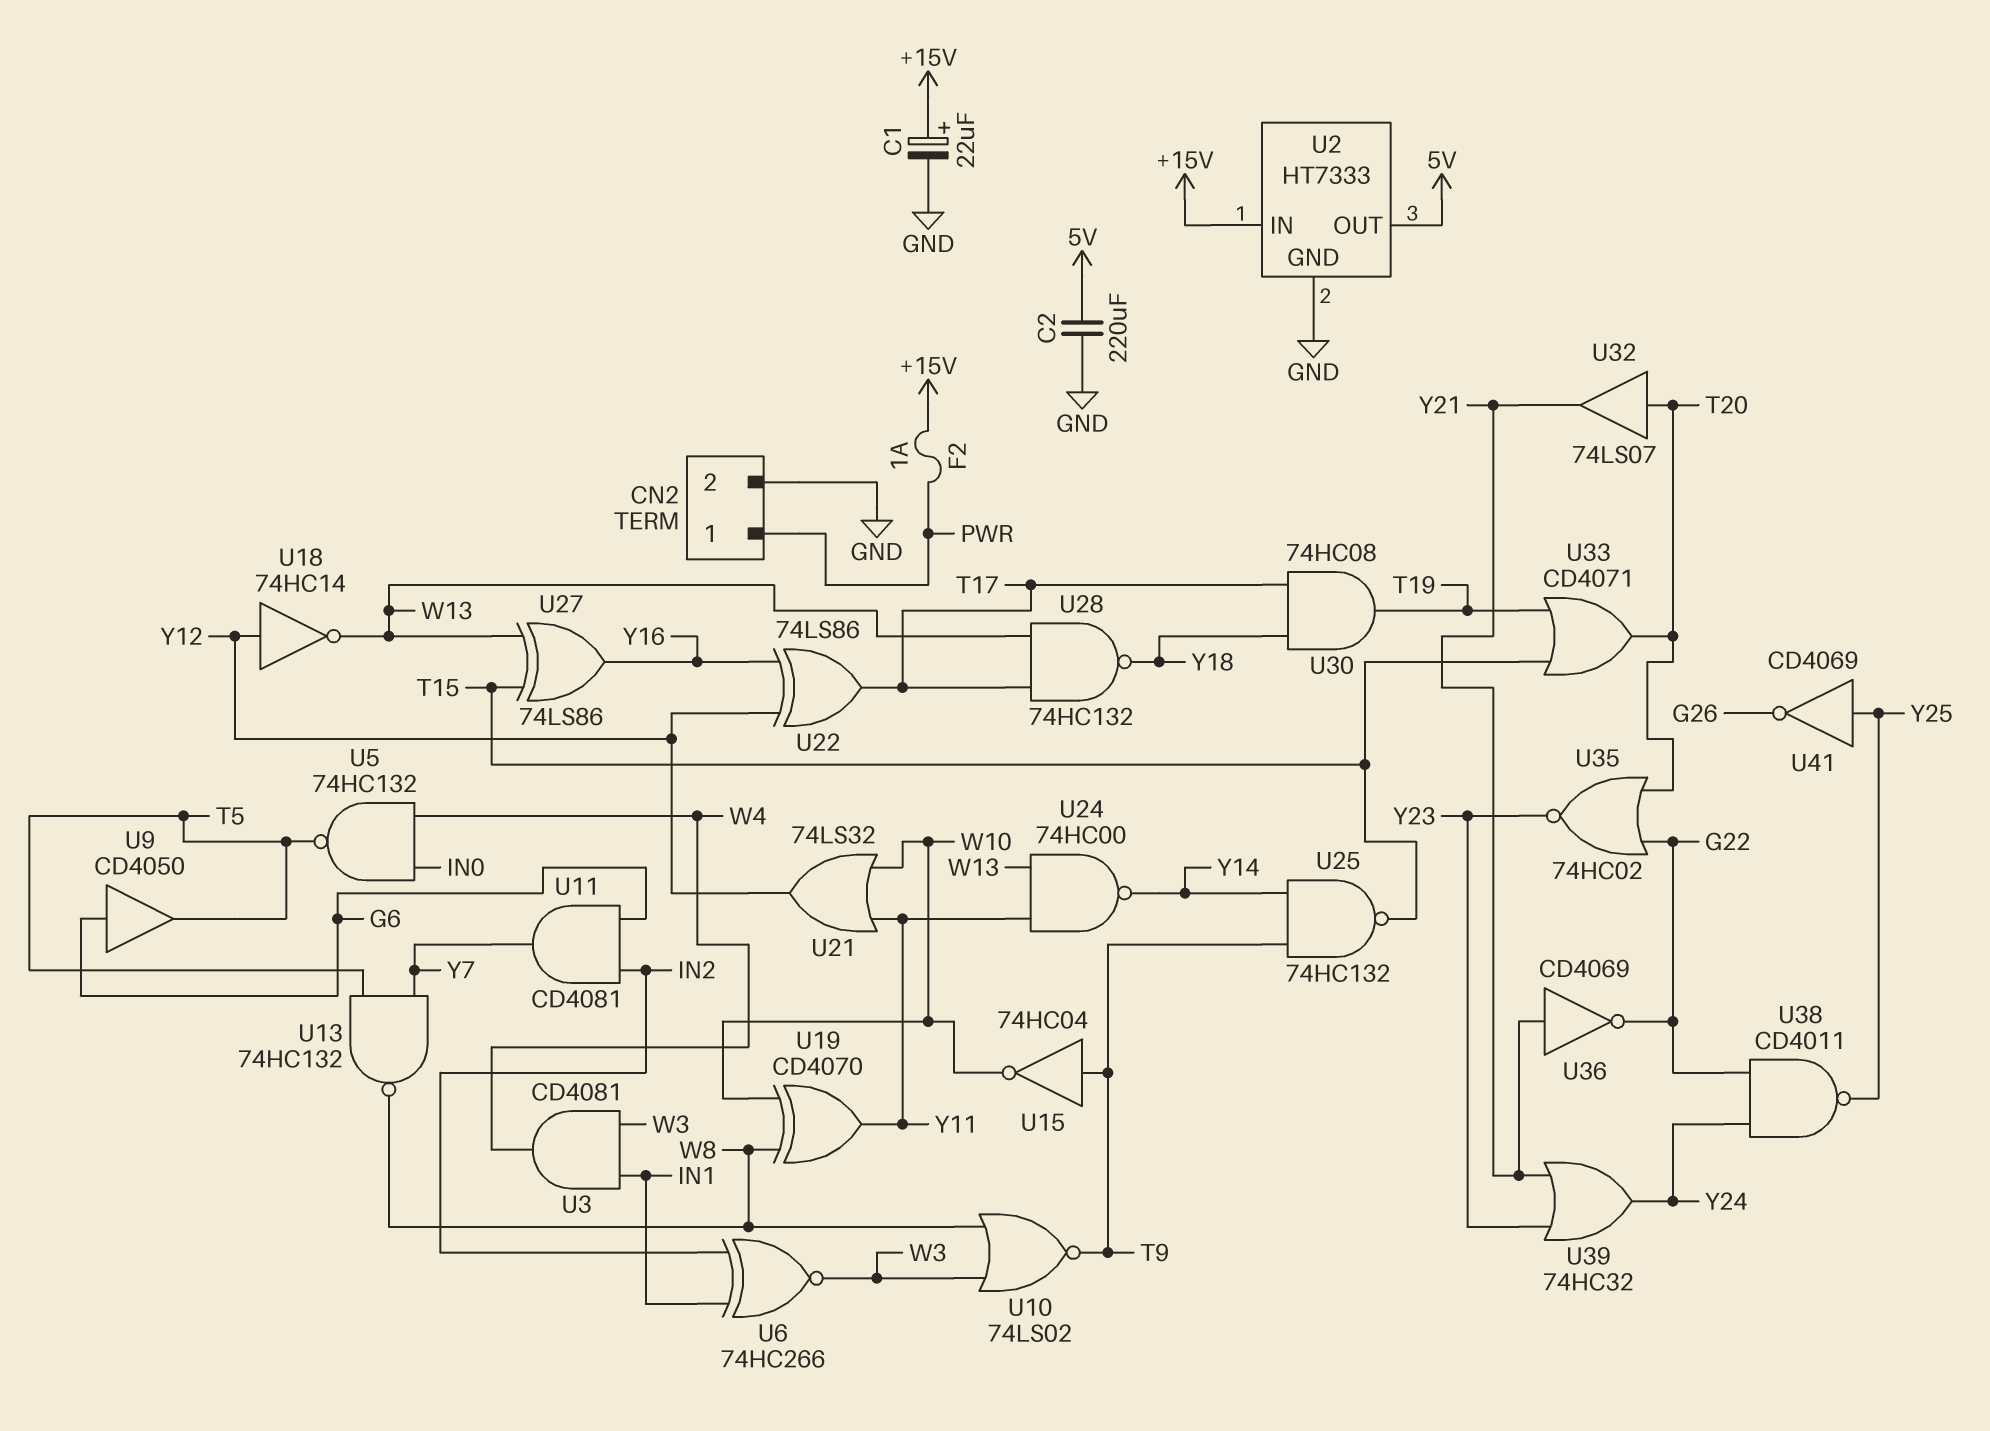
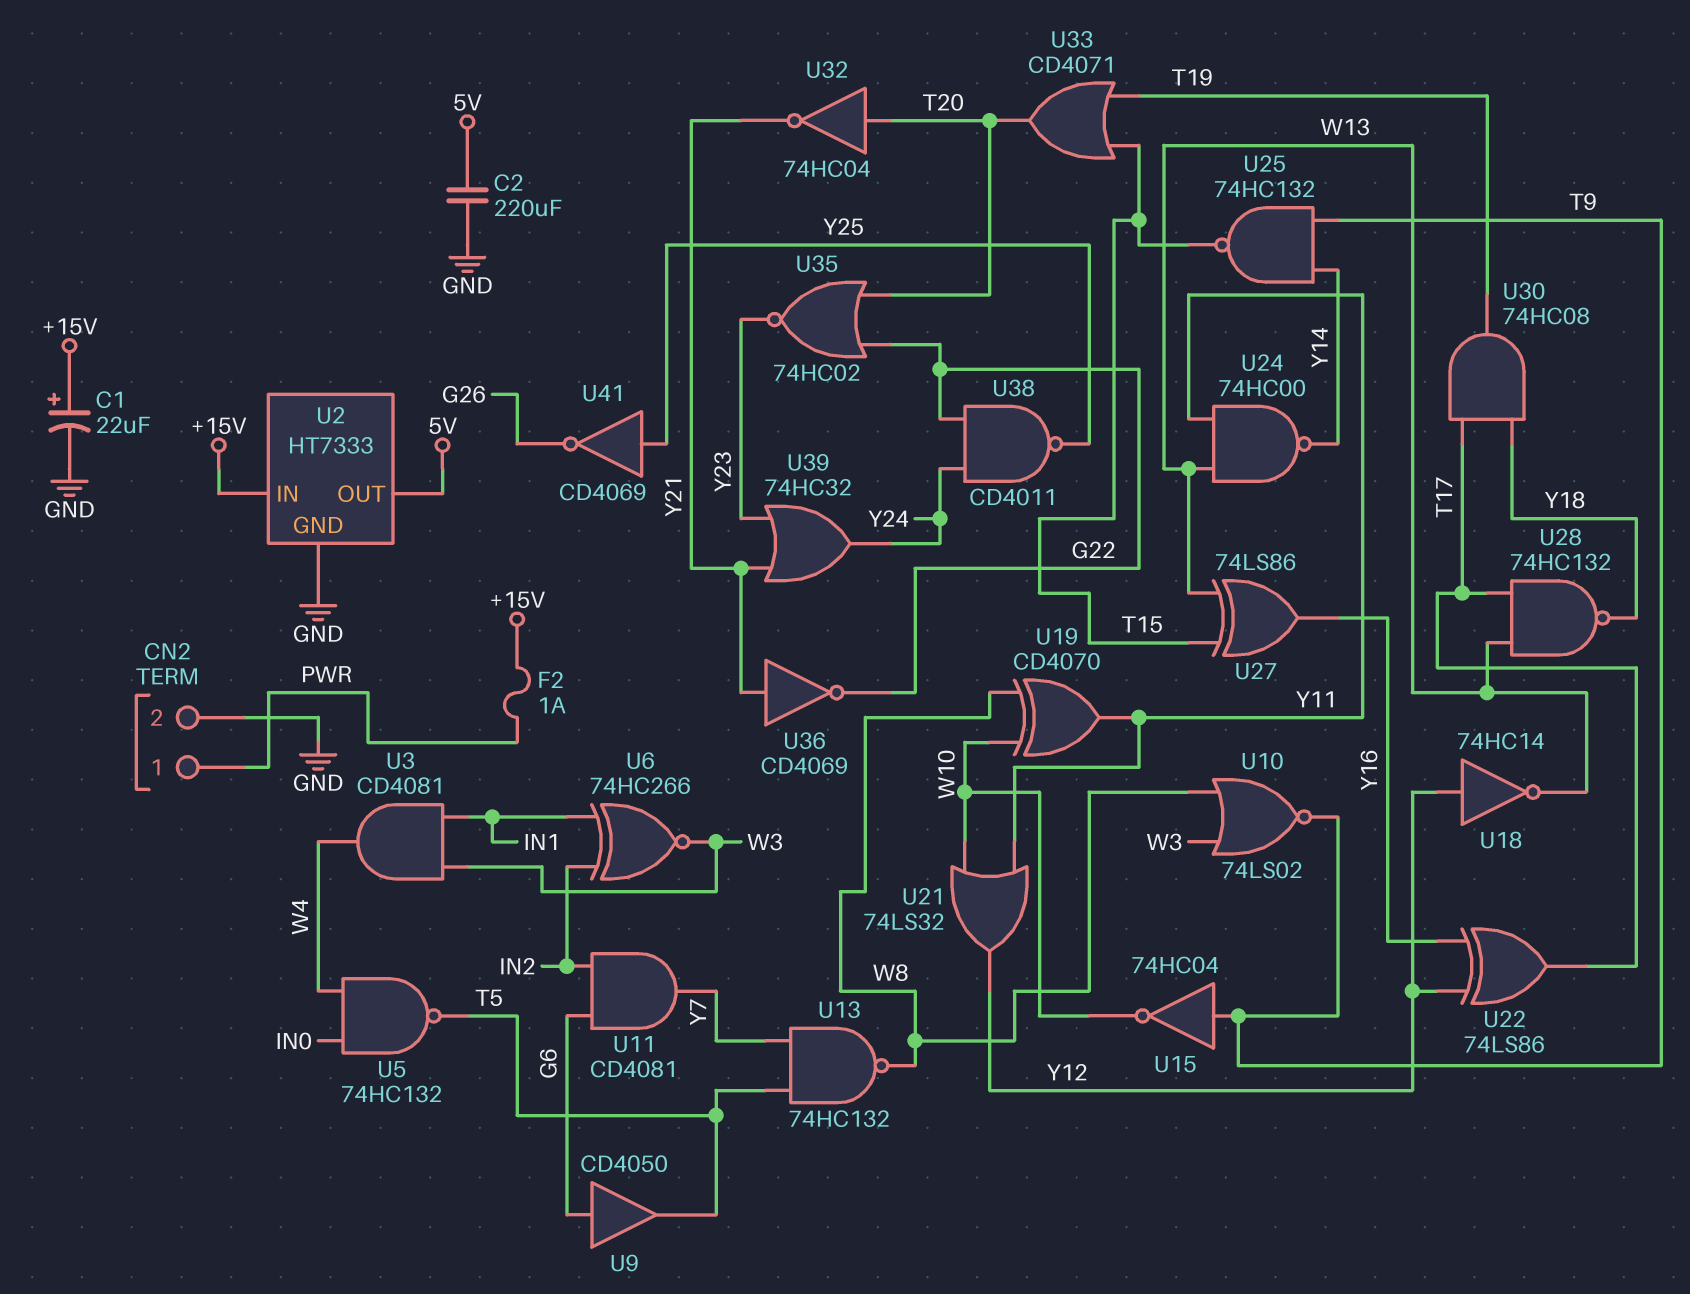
U32: buffer 74LS07 (in T20, out Y21) -> NOT 74HC04 (in T20, out Y21)

